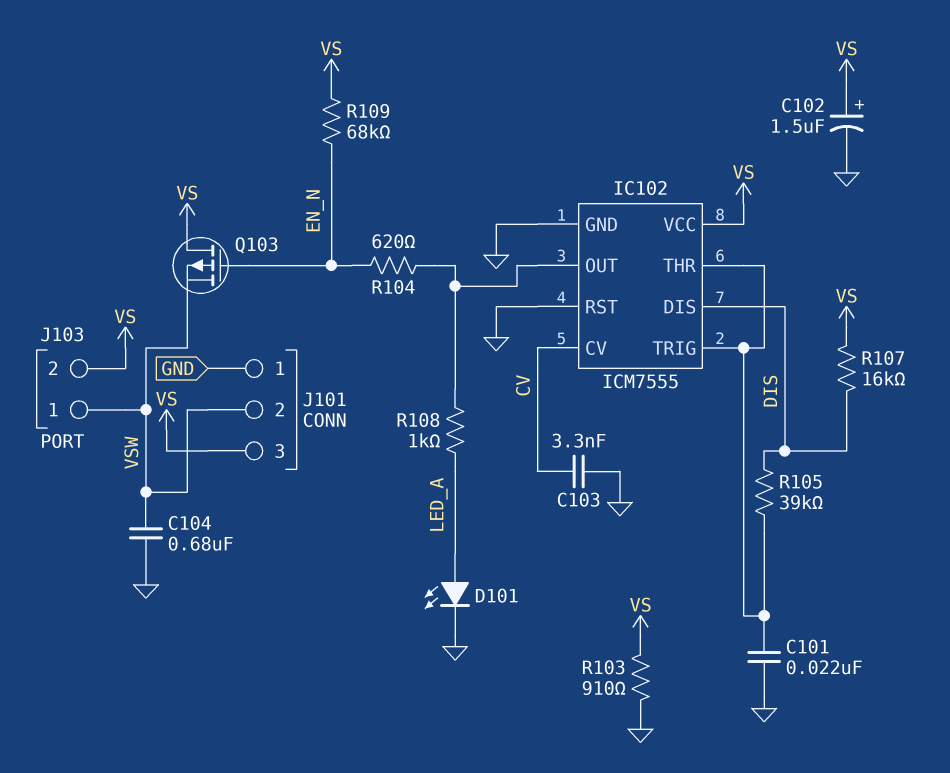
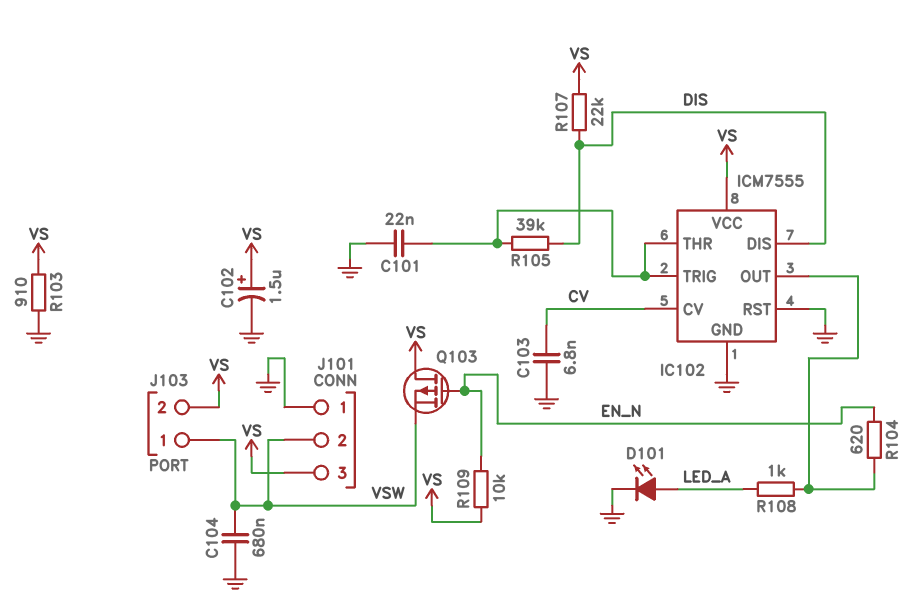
C103: 3.3nF (CV, GND) -> 6.8nF (CV, GND)
R107: 16k (DIS, VS) -> 22k (DIS, VS)
R109: 68k (EN_N, VS) -> 10k (EN_N, VS)

